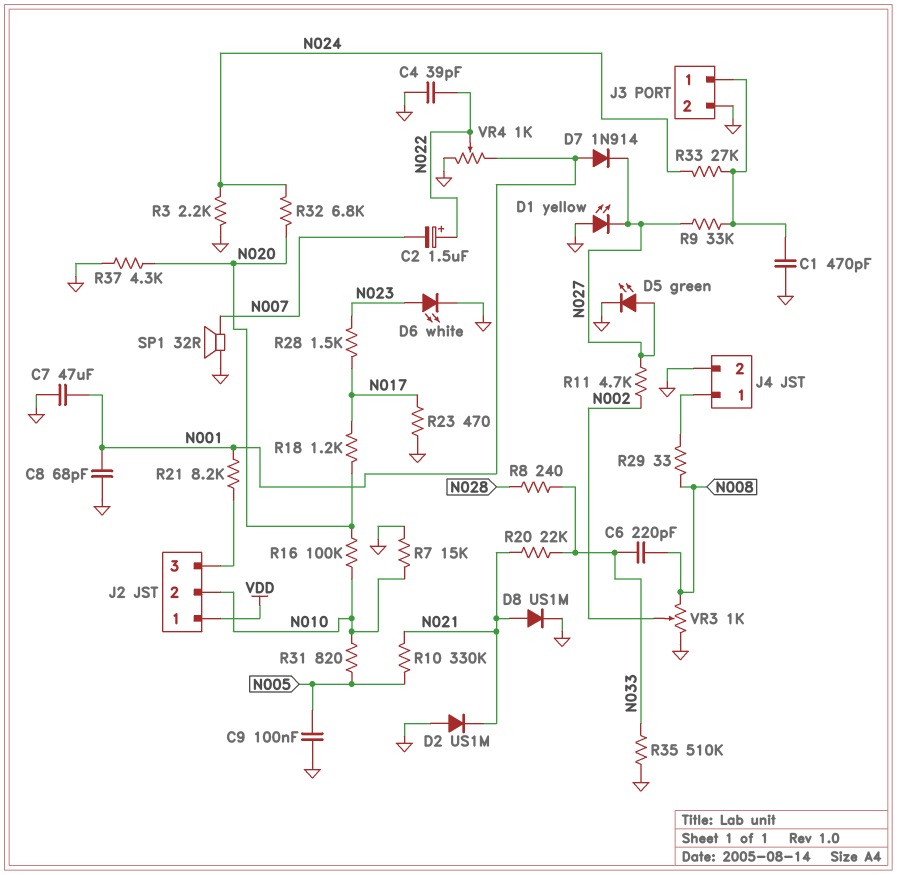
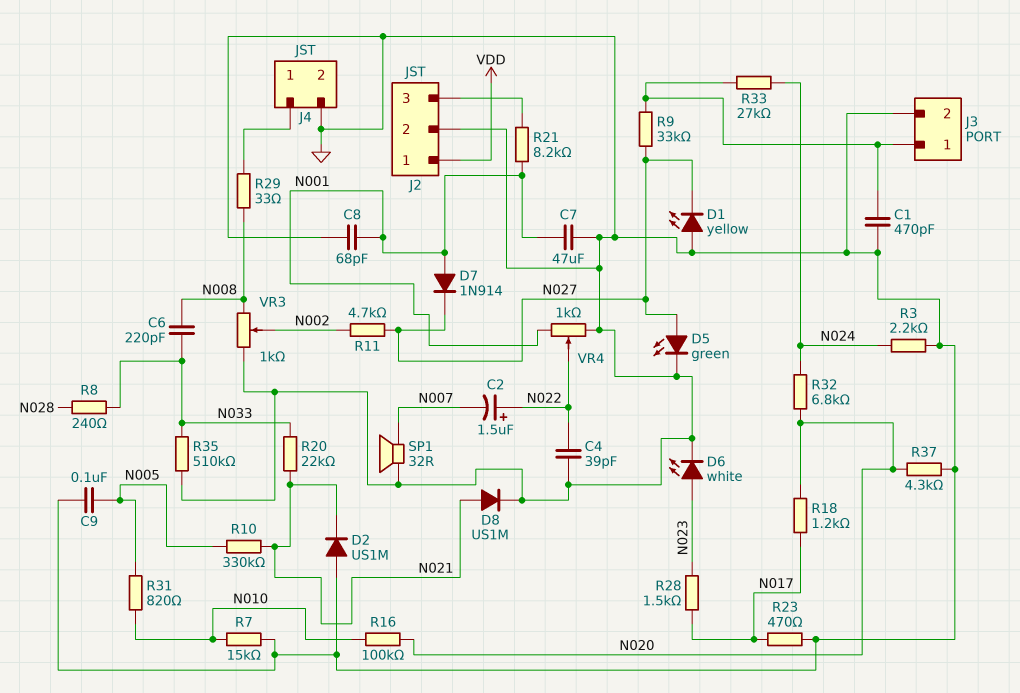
J2 pin 2: N010 -> GND

